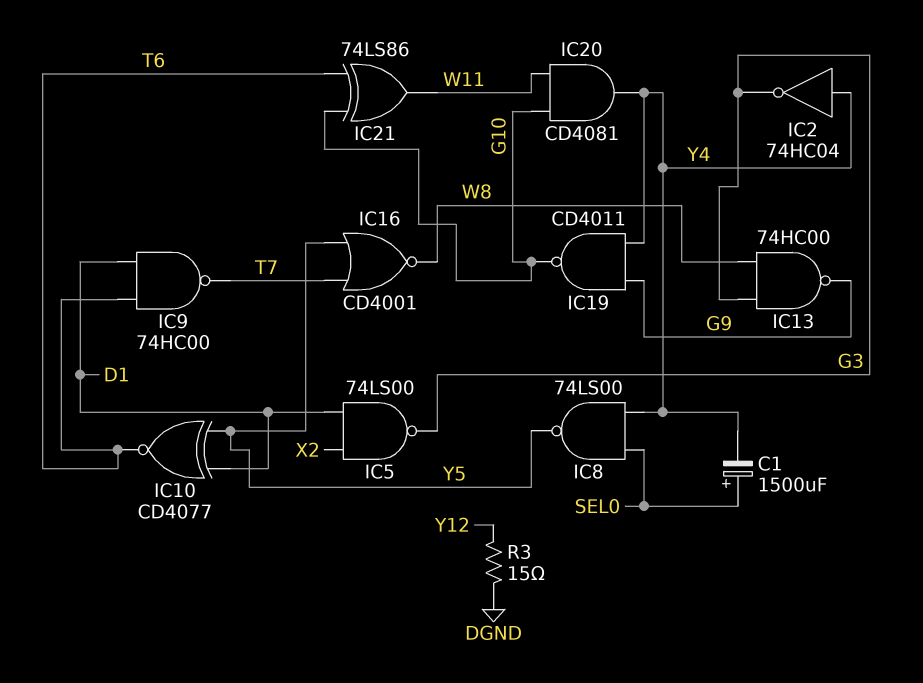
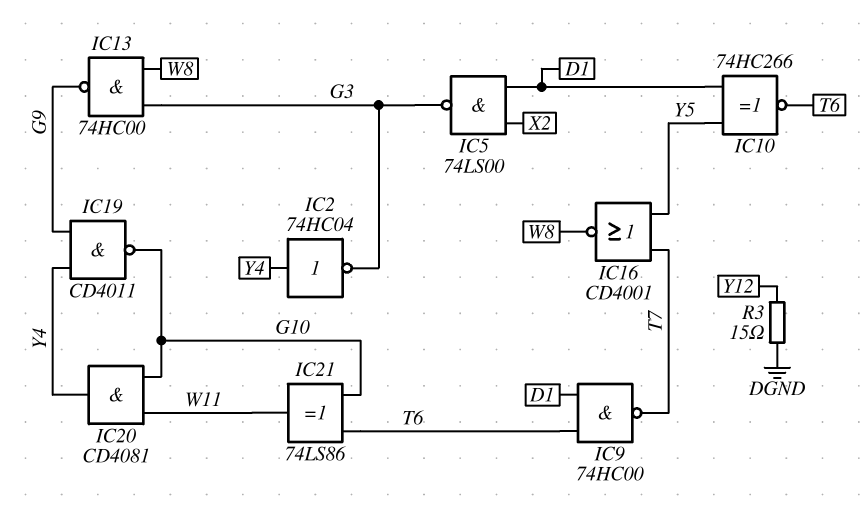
C1: 1500uF (plus SEL0, minus Y4) -> none
IC8: NAND 74LS00 (in SEL0, in Y4, out Y5) -> none
IC10: XNOR CD4077 (in D1, in Y5, out T6) -> XNOR 74HC266 (in D1, in Y5, out T6)

